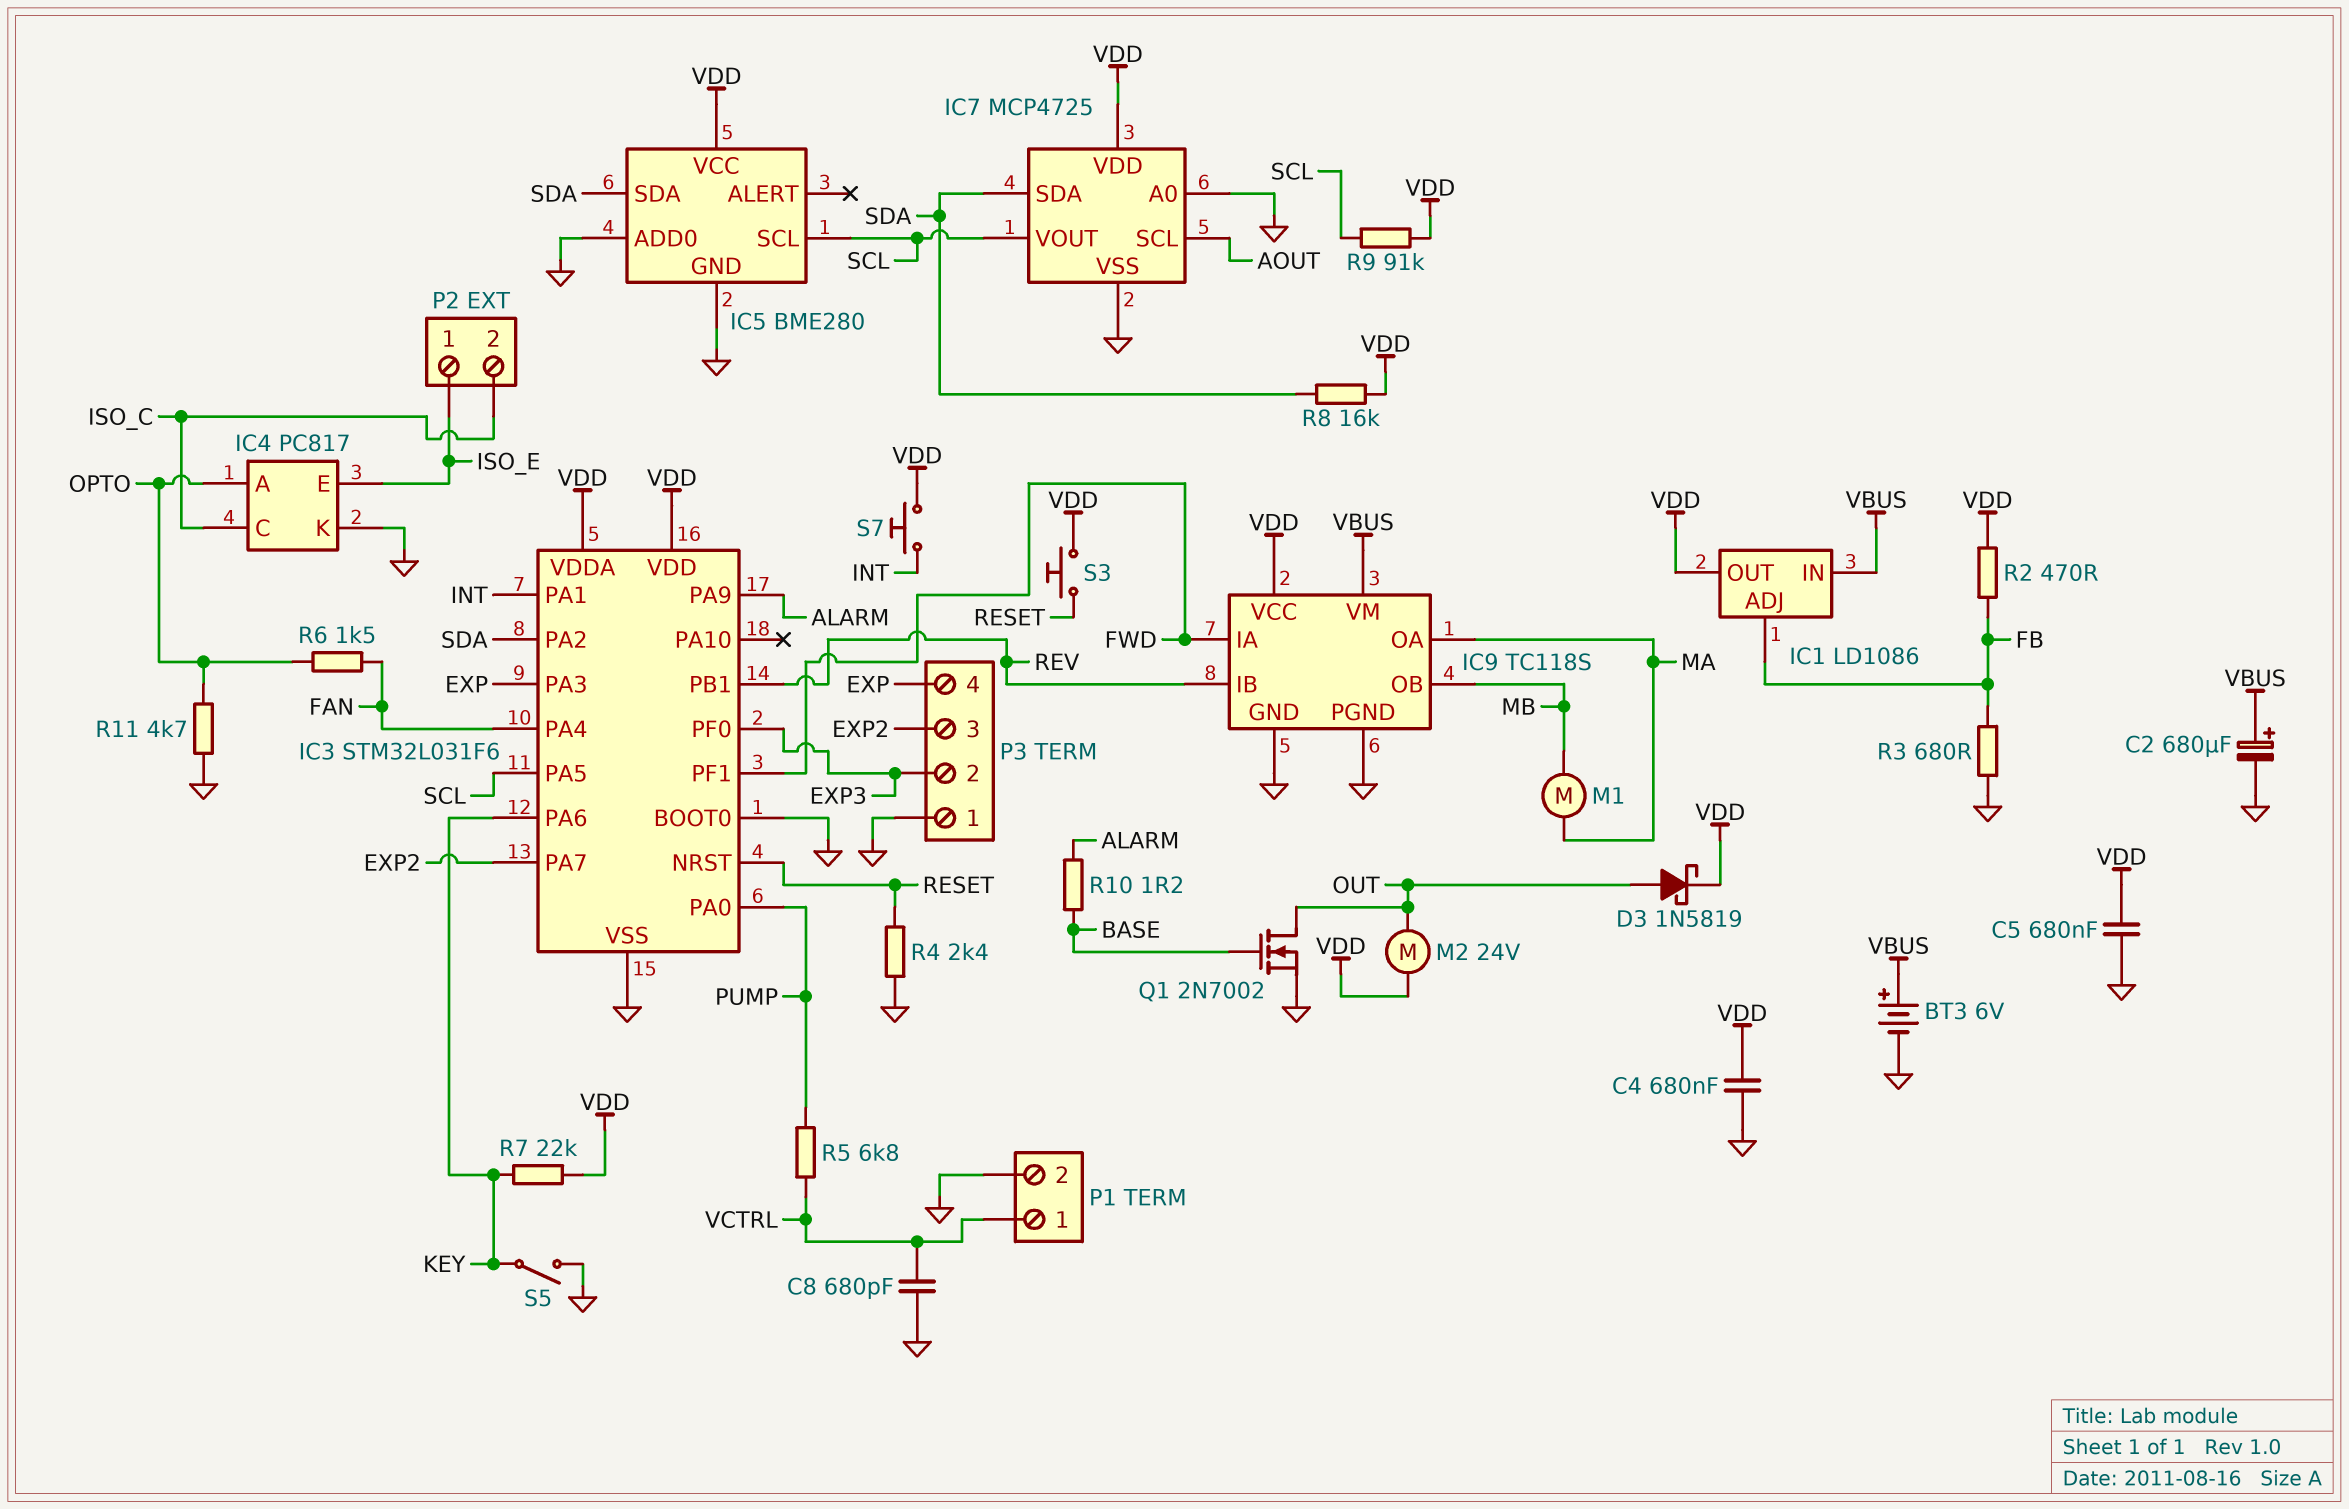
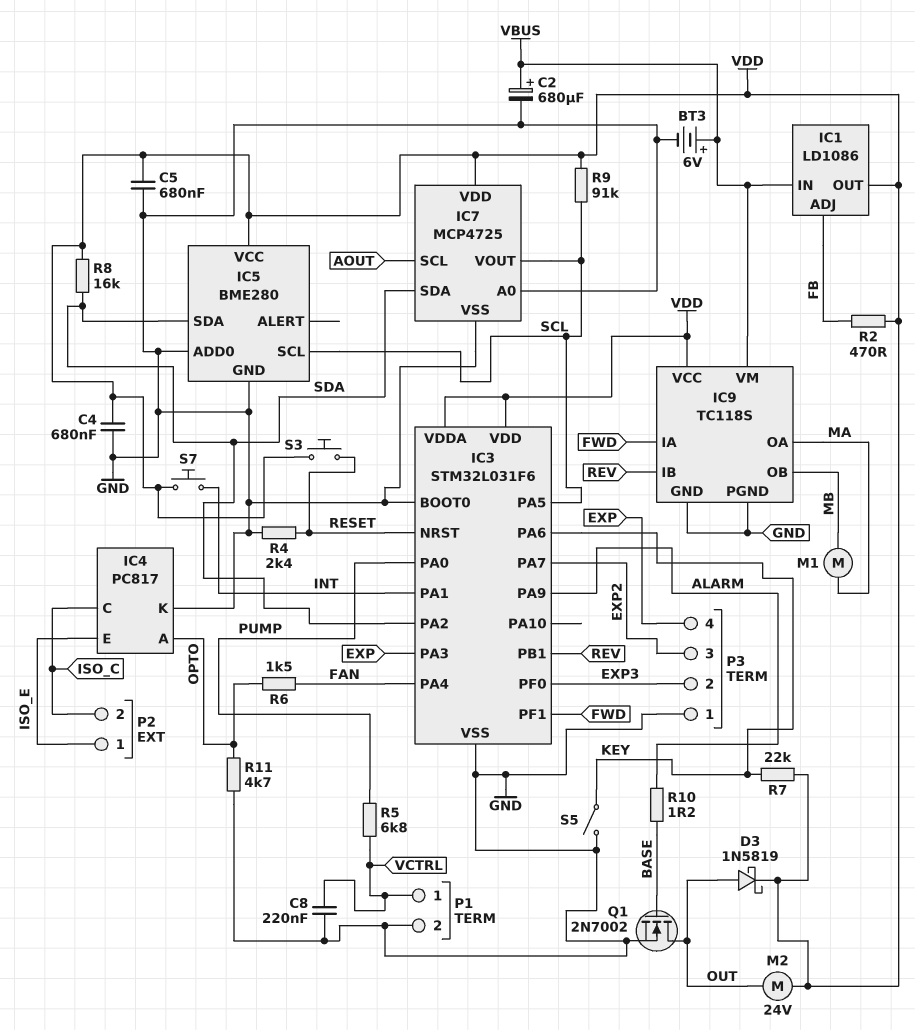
C8: 680pF (GND, VCTRL) -> 220nF (GND, VCTRL)
R3: 680 (FB, GND) -> none

